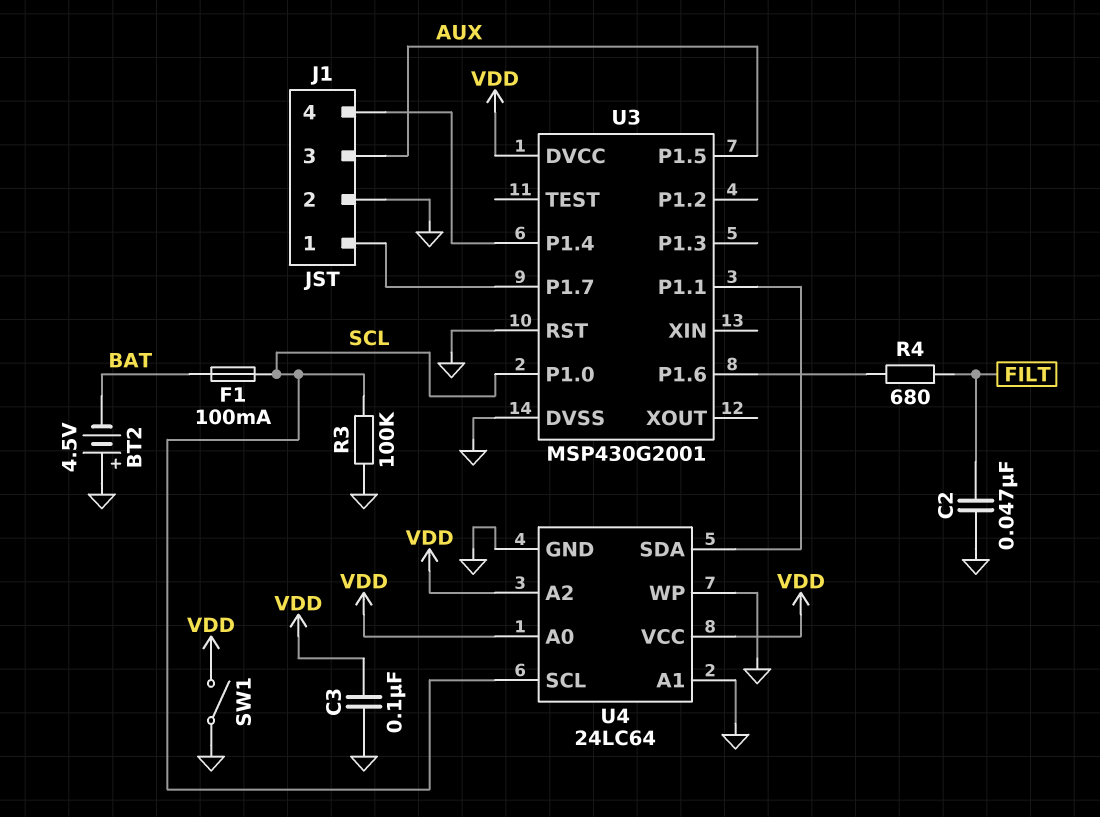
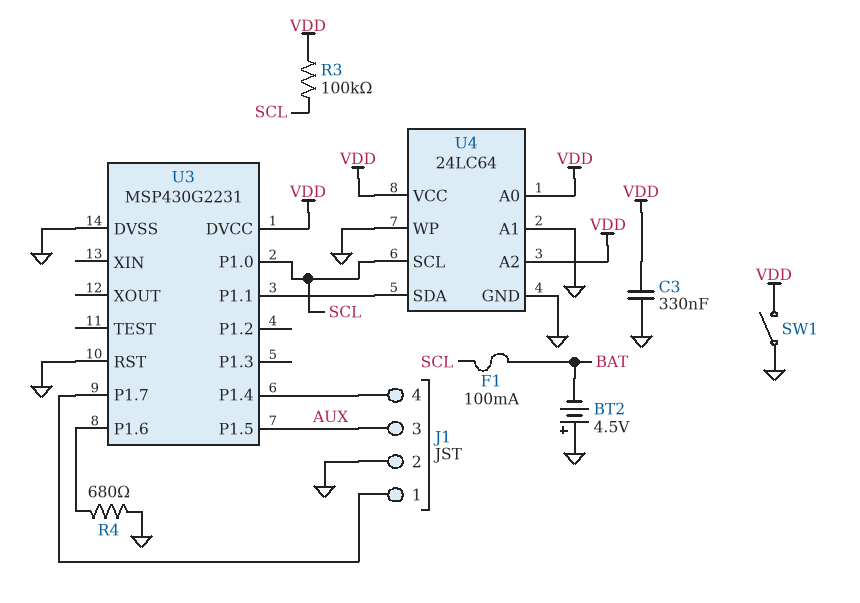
C2: 47nF (FILT, GND) -> none
C3: 100nF (GND, VDD) -> 330nF (GND, VDD)
R3: 100k (GND, SCL) -> 100k (SCL, VDD)
R4: 680 (FILT, U3/P1.6) -> 680 (GND, U3/P1.6)
U3: MSP430G2001 -> MSP430G2231

